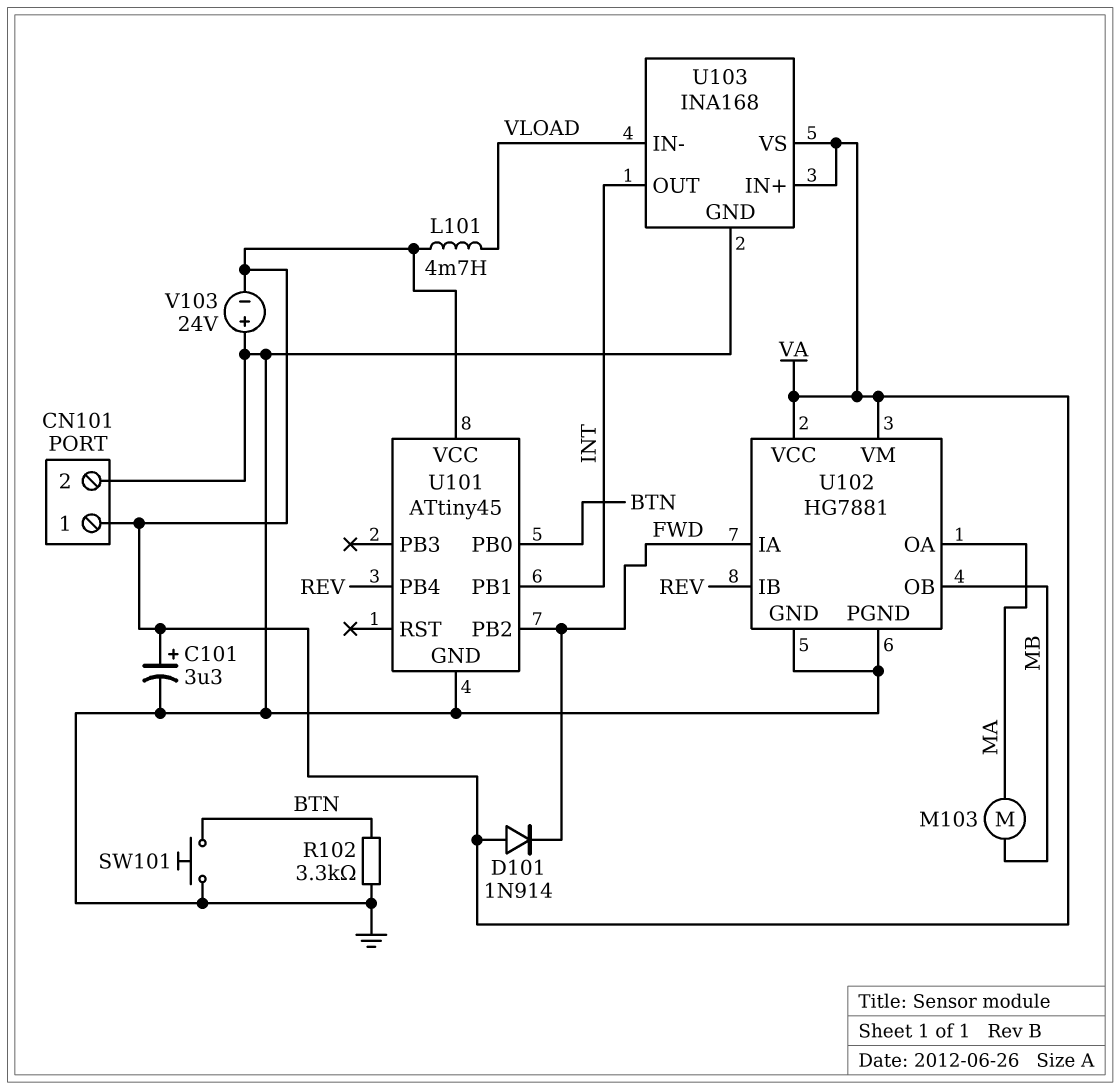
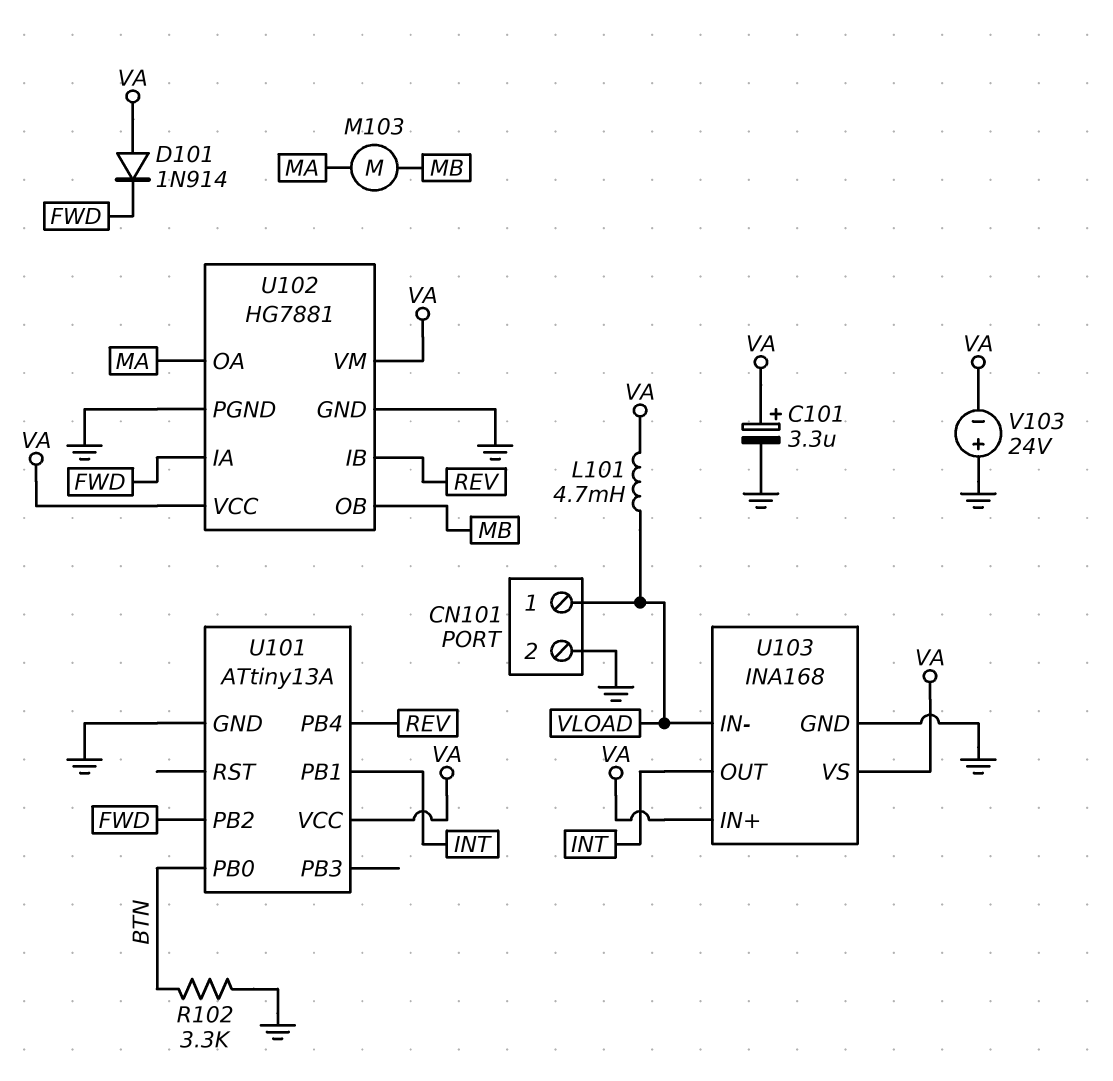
CN101 pin 1: VA -> VLOAD
SW101: button (BTN, GND) -> none
U101: ATtiny45 -> ATtiny13A

